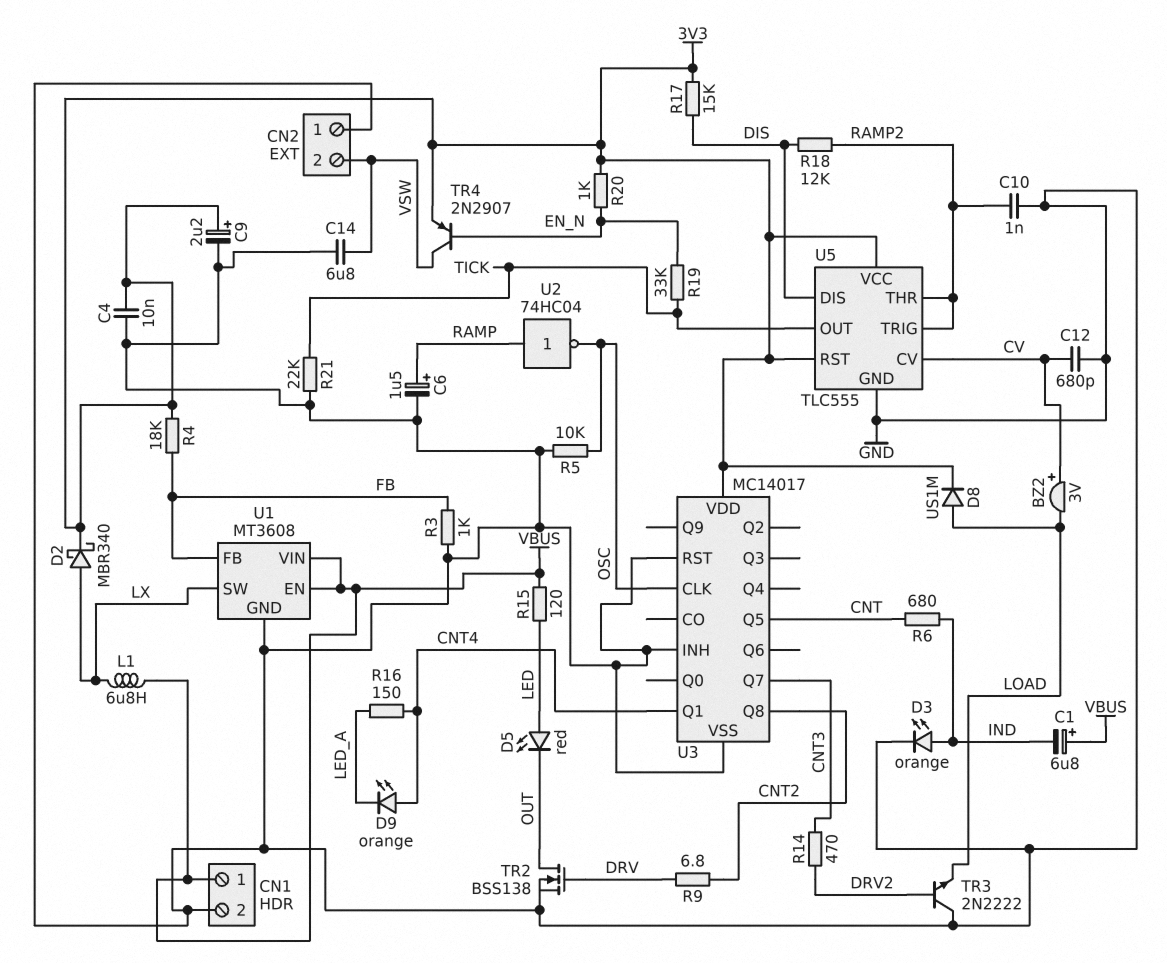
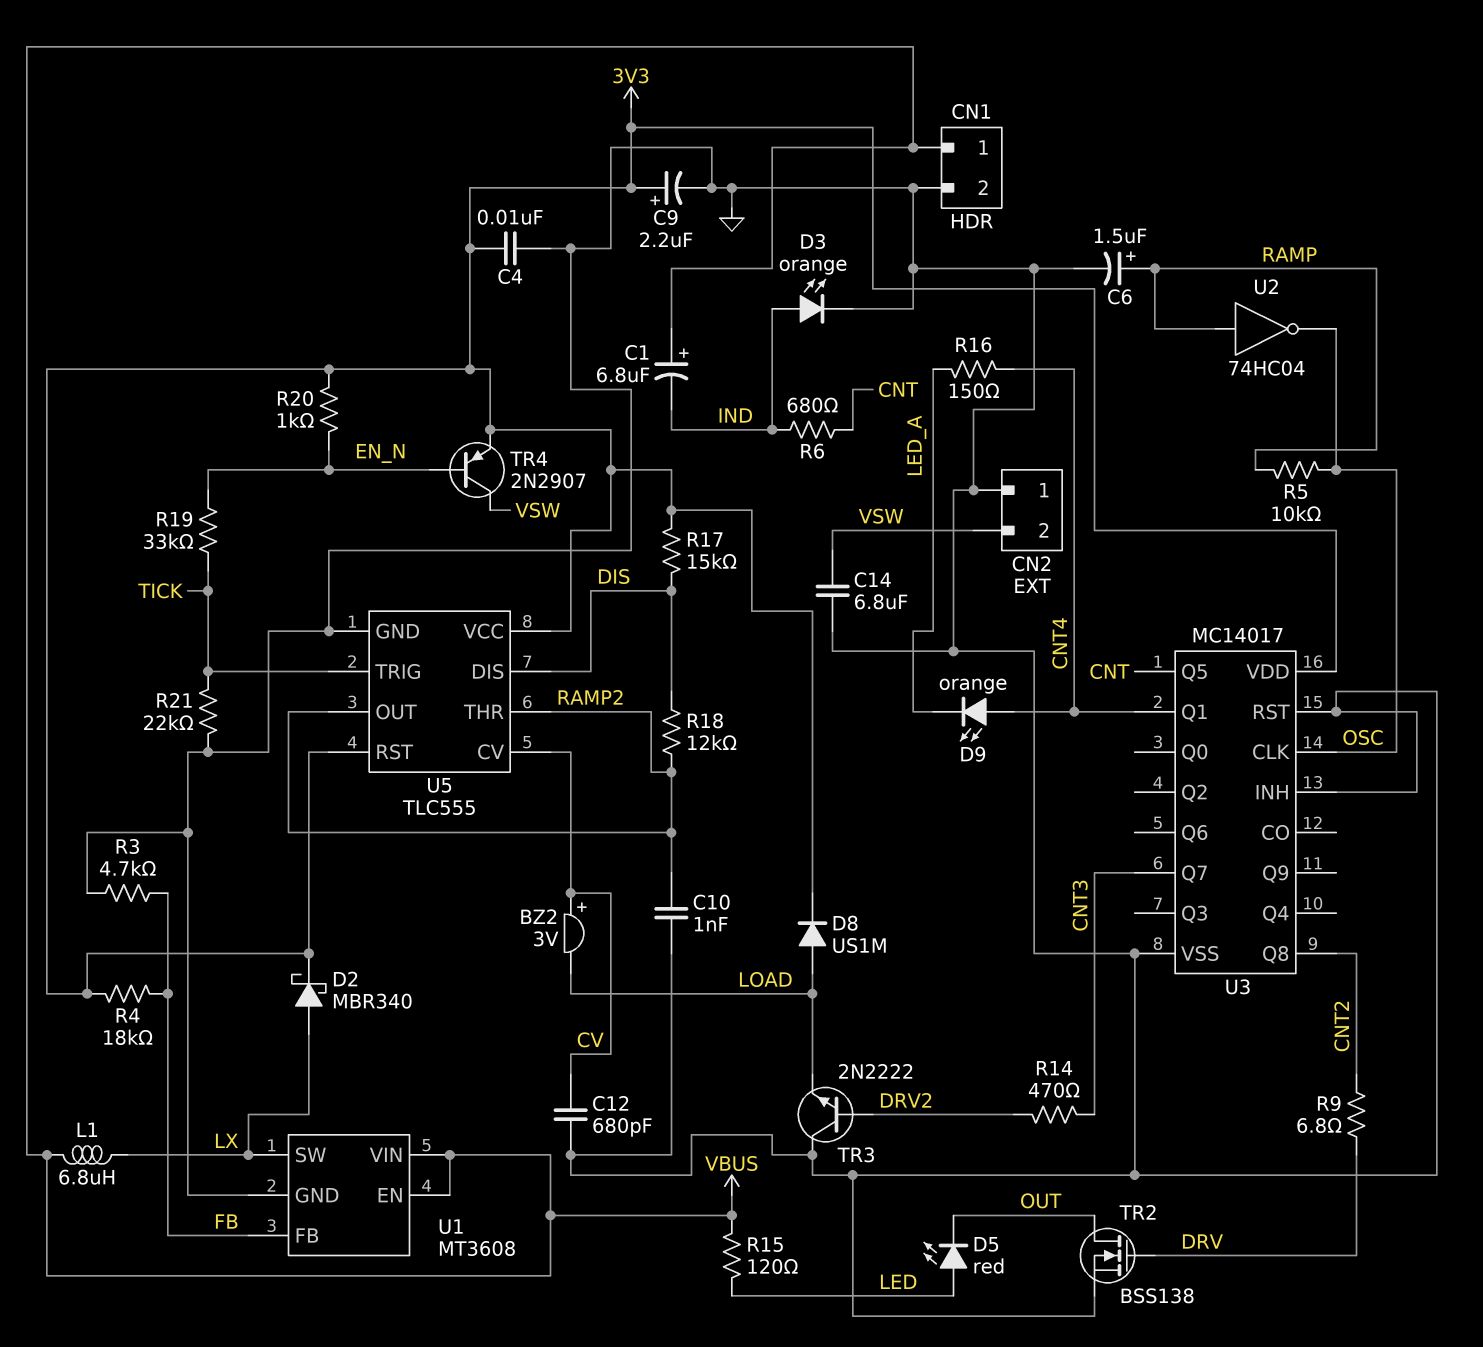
R3: 1k (FB, GND) -> 4.7k (FB, GND)
R5: 10k (GND, OSC) -> 10k (OSC, RAMP)
U5 pin OUT: TICK -> RAMP2
U5 pin TRIG: RAMP2 -> TICK

